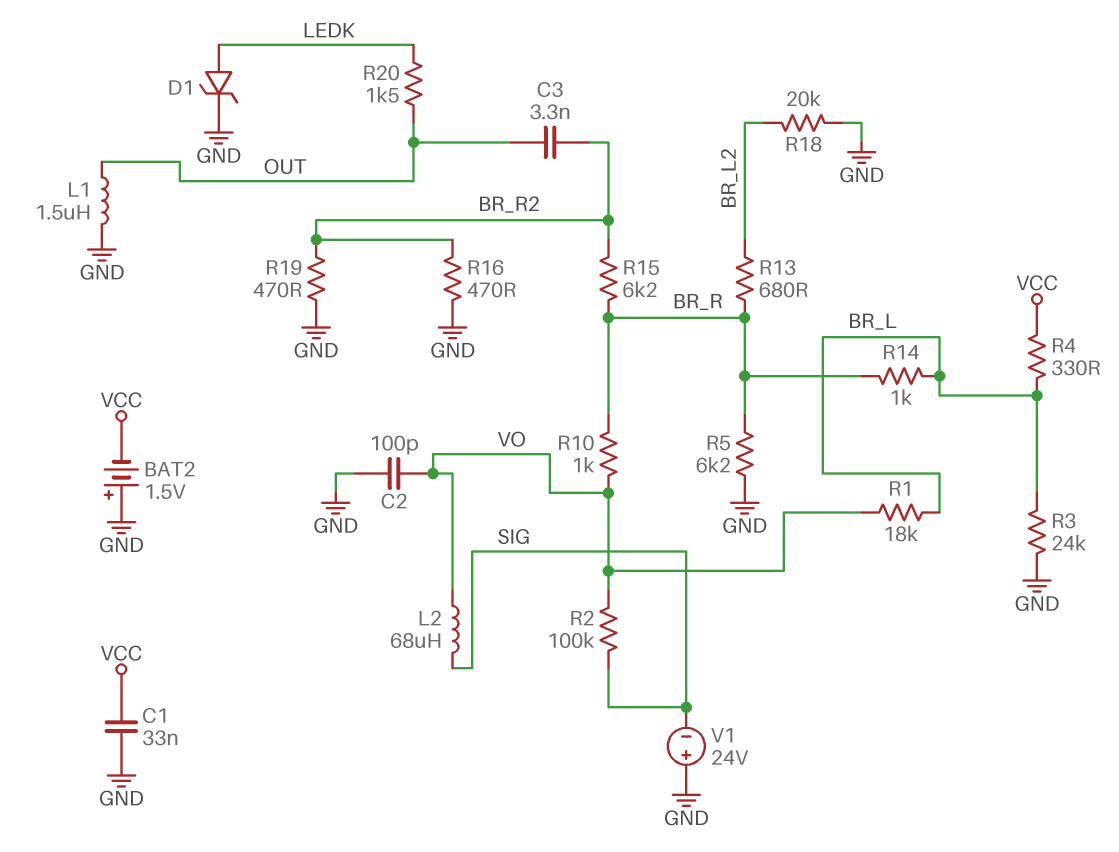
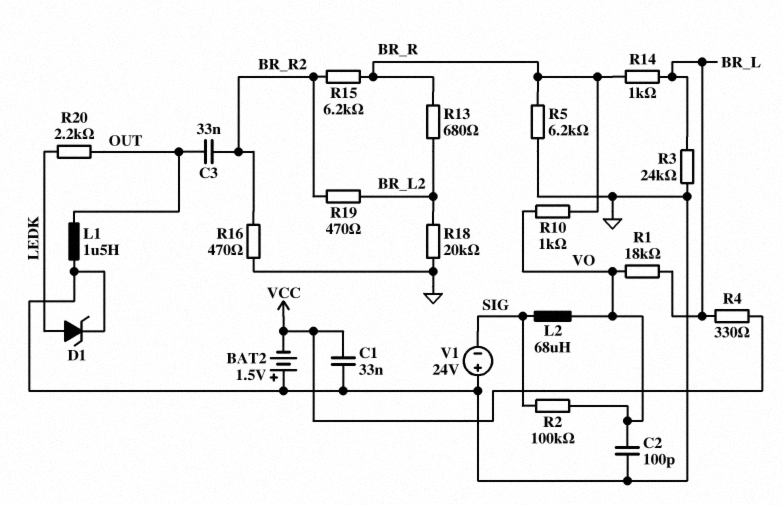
C3: 3.3nF (BR_R2, OUT) -> 33nF (BR_R2, OUT)
R19: 470 (BR_R2, GND) -> 470 (BR_L2, BR_R2)
R20: 1.5k (LEDK, OUT) -> 2.2k (LEDK, OUT)

